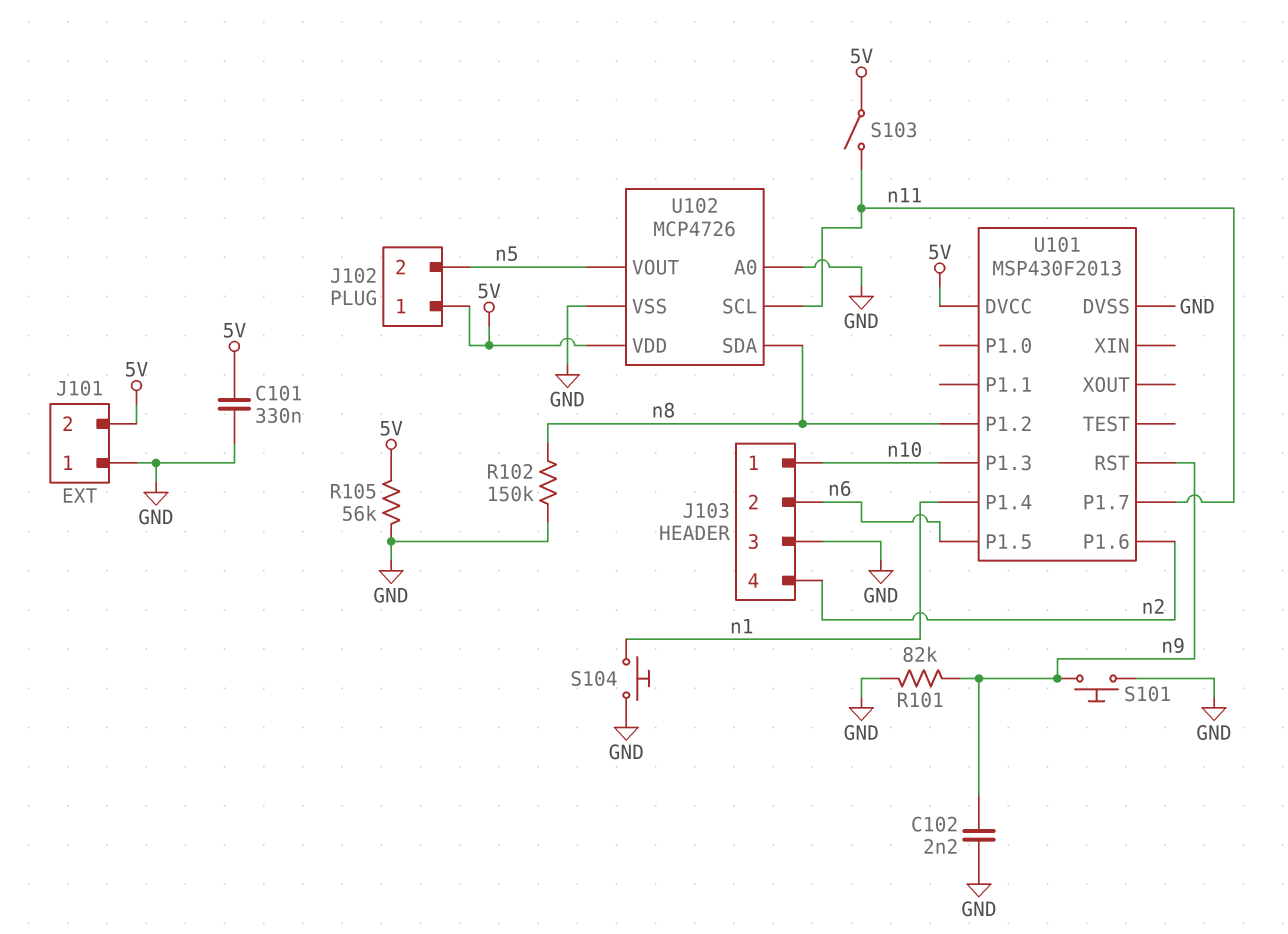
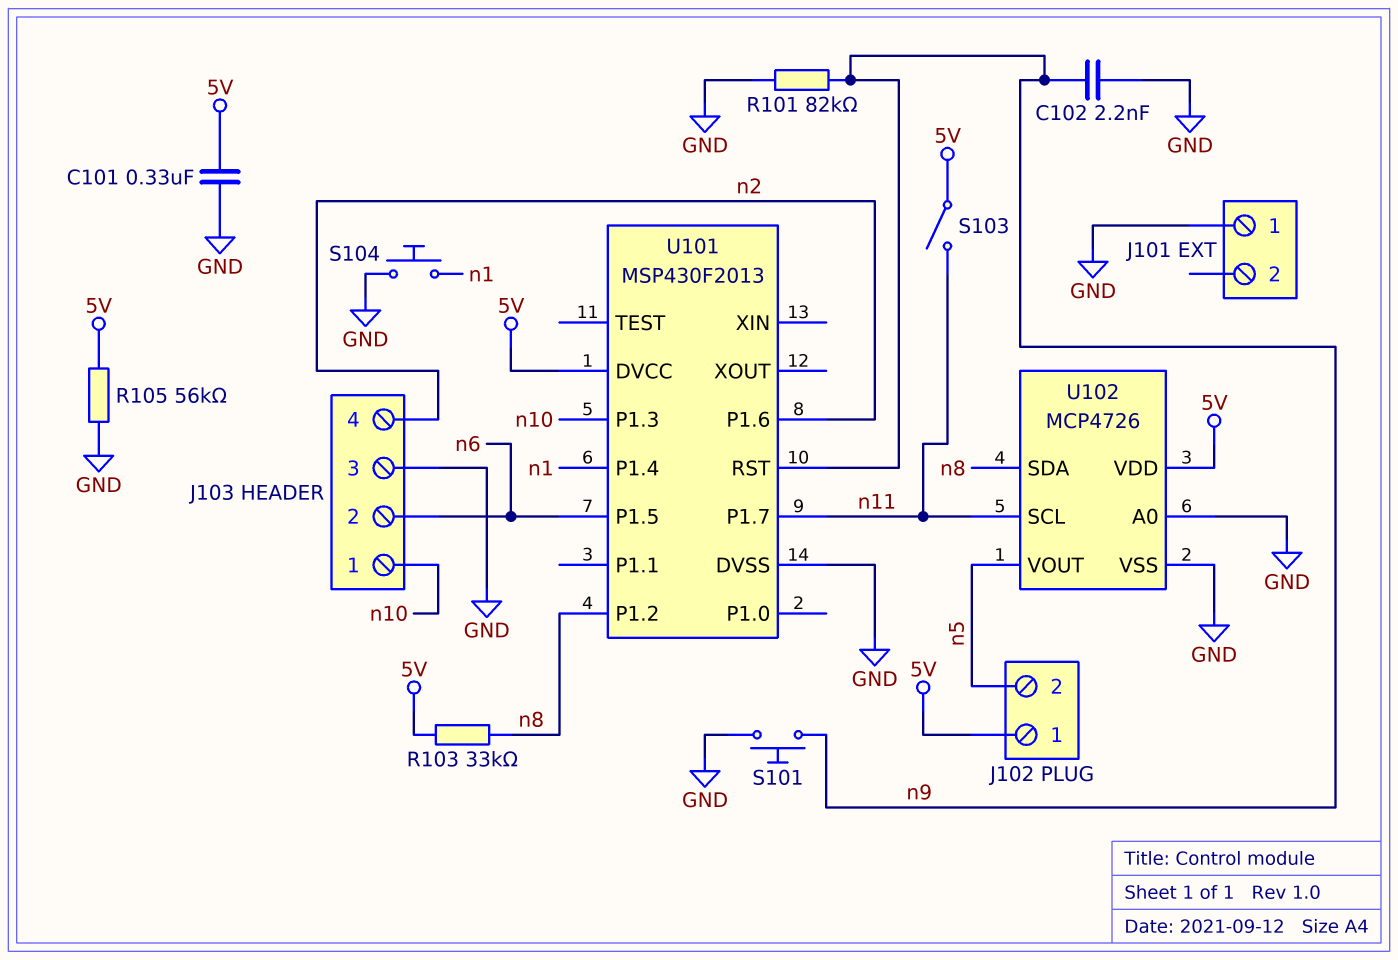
J101 pin 2: 5V -> none
R102: 150k (GND, n8) -> none
R103: none -> 33k (5V, n8)

